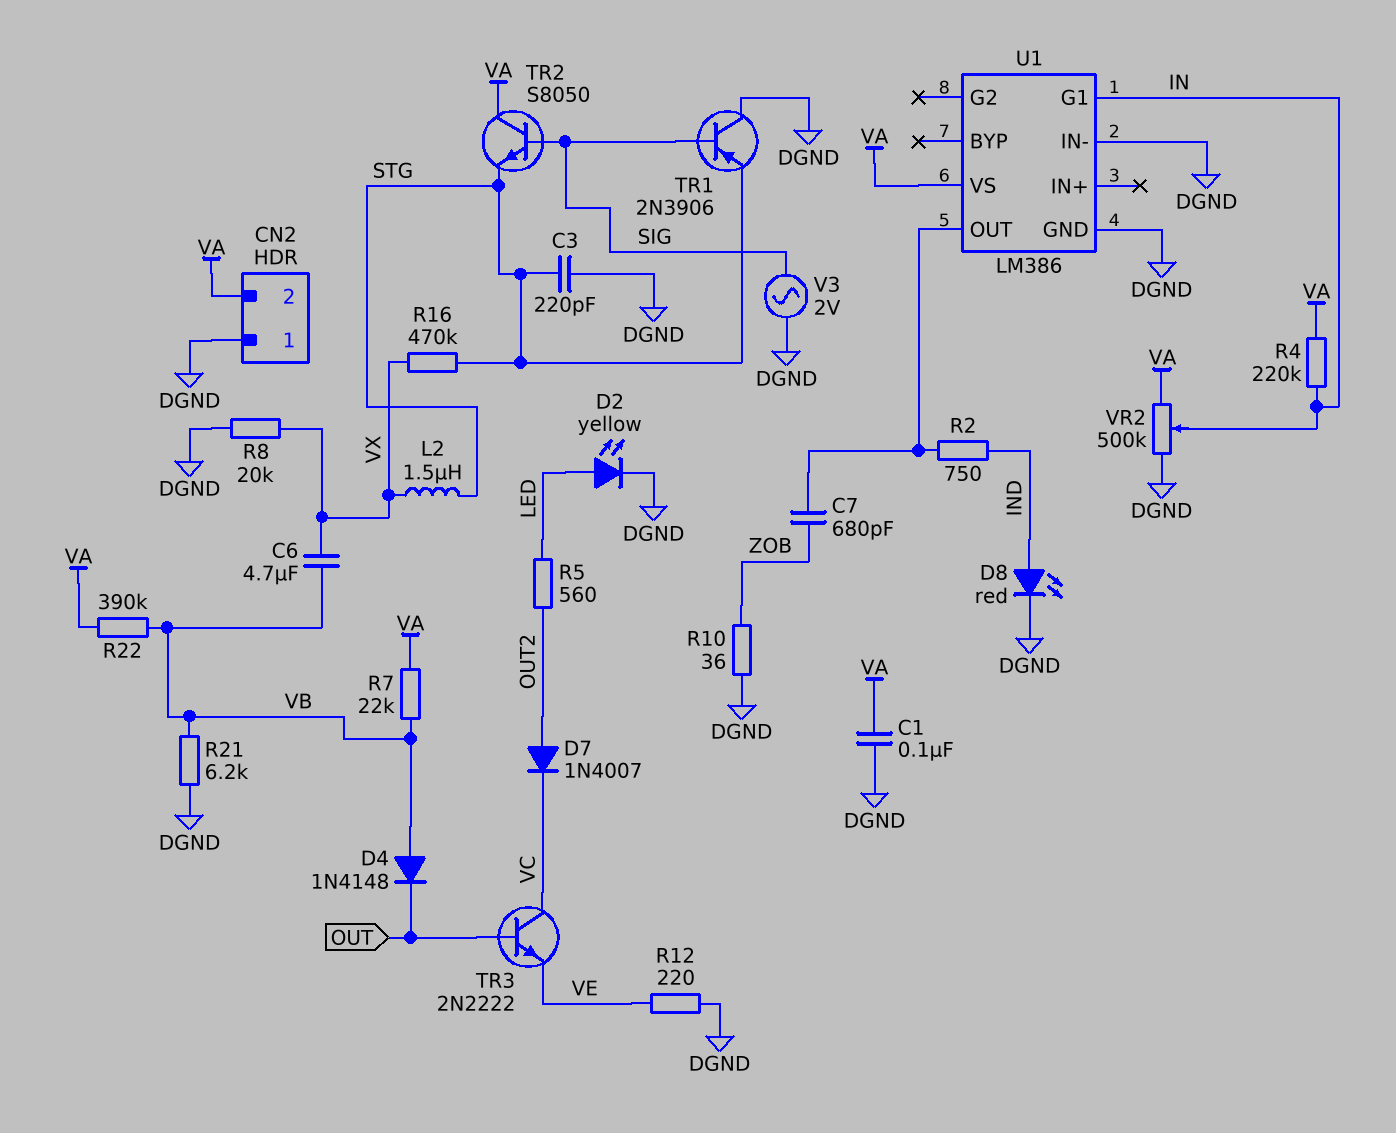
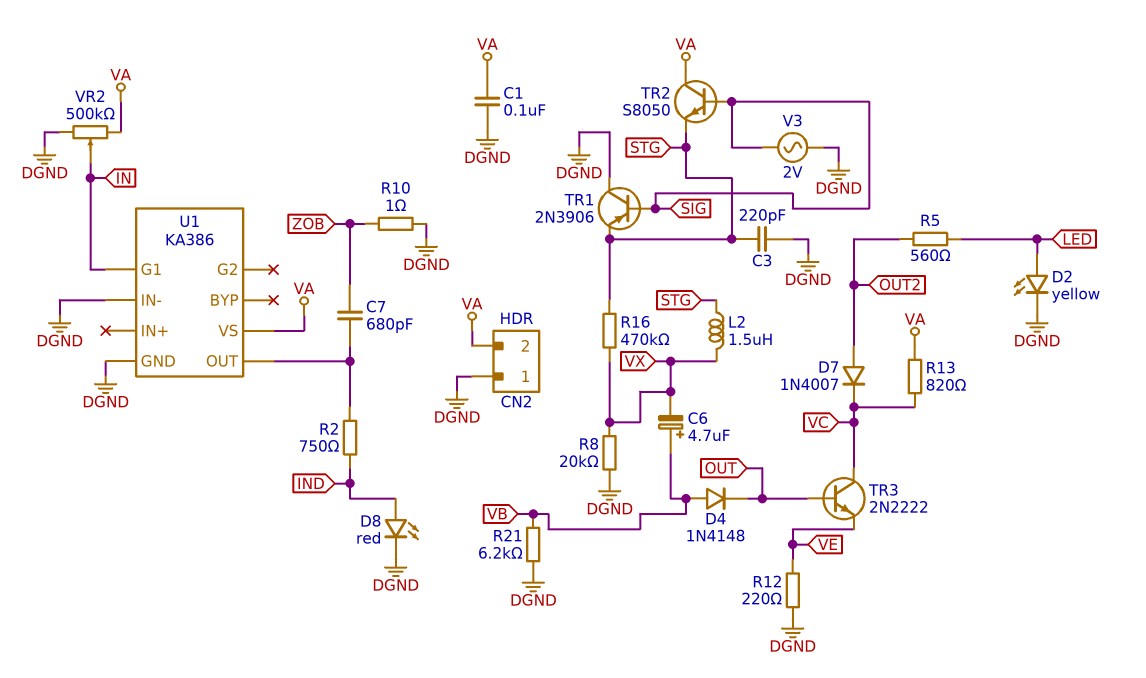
C6: 4.7uF (VB, VX) -> 4.7uF (plus VB, minus VX)
R4: 220k (IN, VA) -> none
R7: 22k (VA, VB) -> none
R10: 36 (DGND, ZOB) -> 1 (DGND, ZOB)
R13: none -> 820 (VA, VC)
R22: 390k (VA, VB) -> none
U1: LM386 -> KA386

